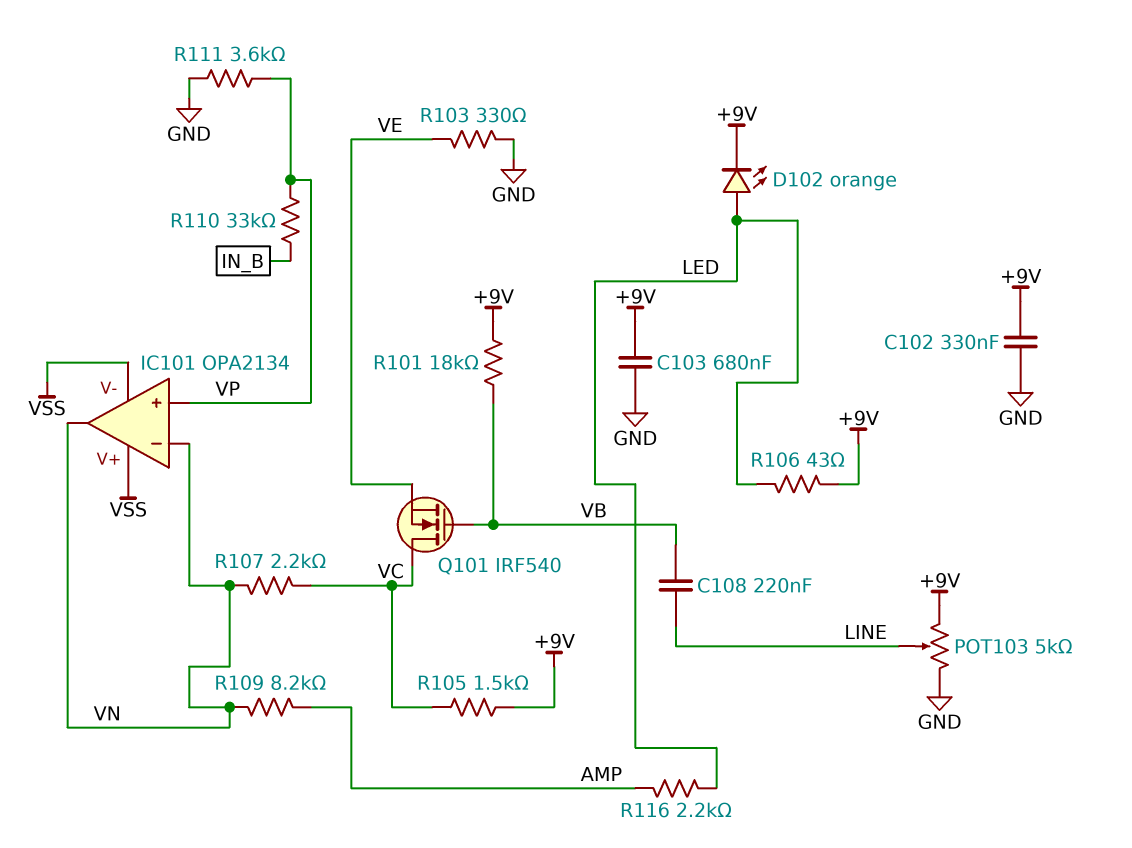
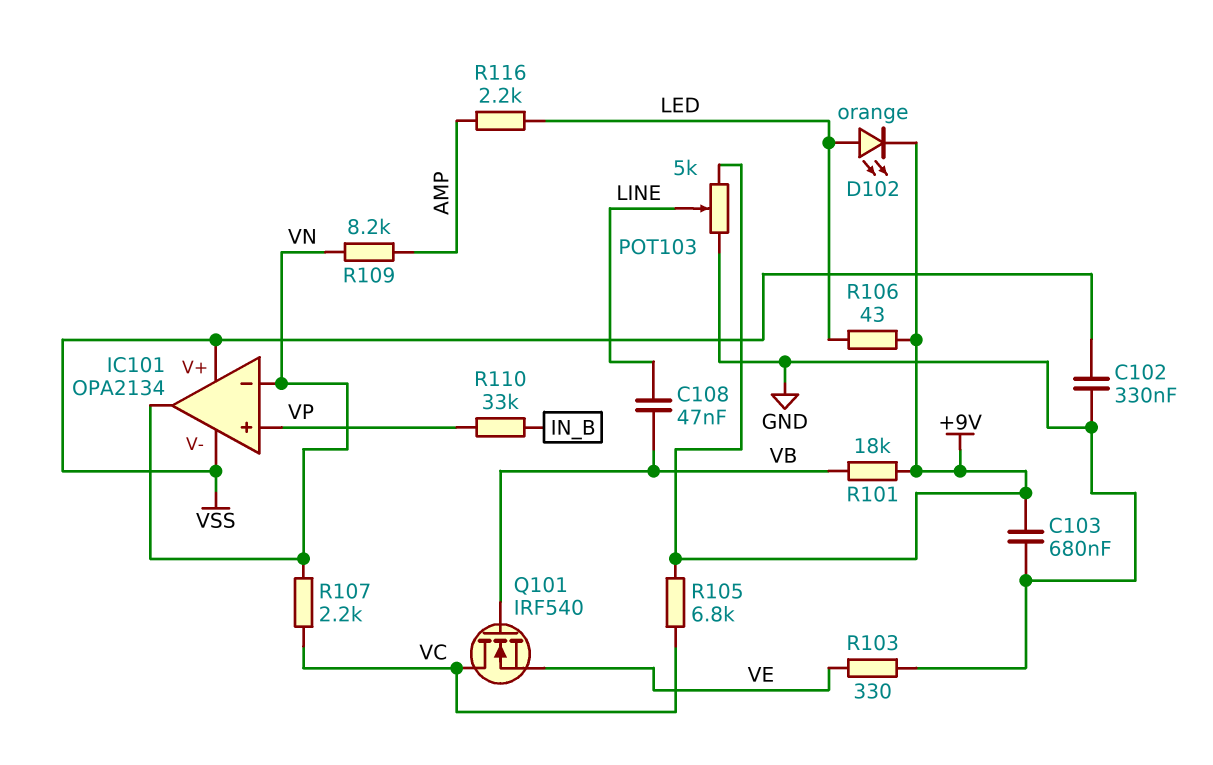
C102: 330nF (+9V, GND) -> 330nF (GND, VSS)
C108: 220nF (LINE, VB) -> 47nF (LINE, VB)
R105: 1.5k (+9V, VC) -> 6.8k (+9V, VC)
R111: 3.6k (GND, VP) -> none

